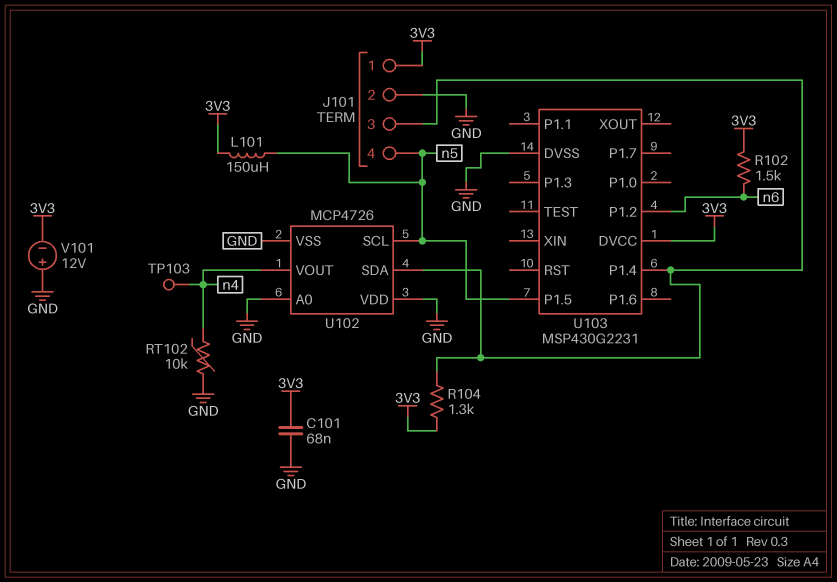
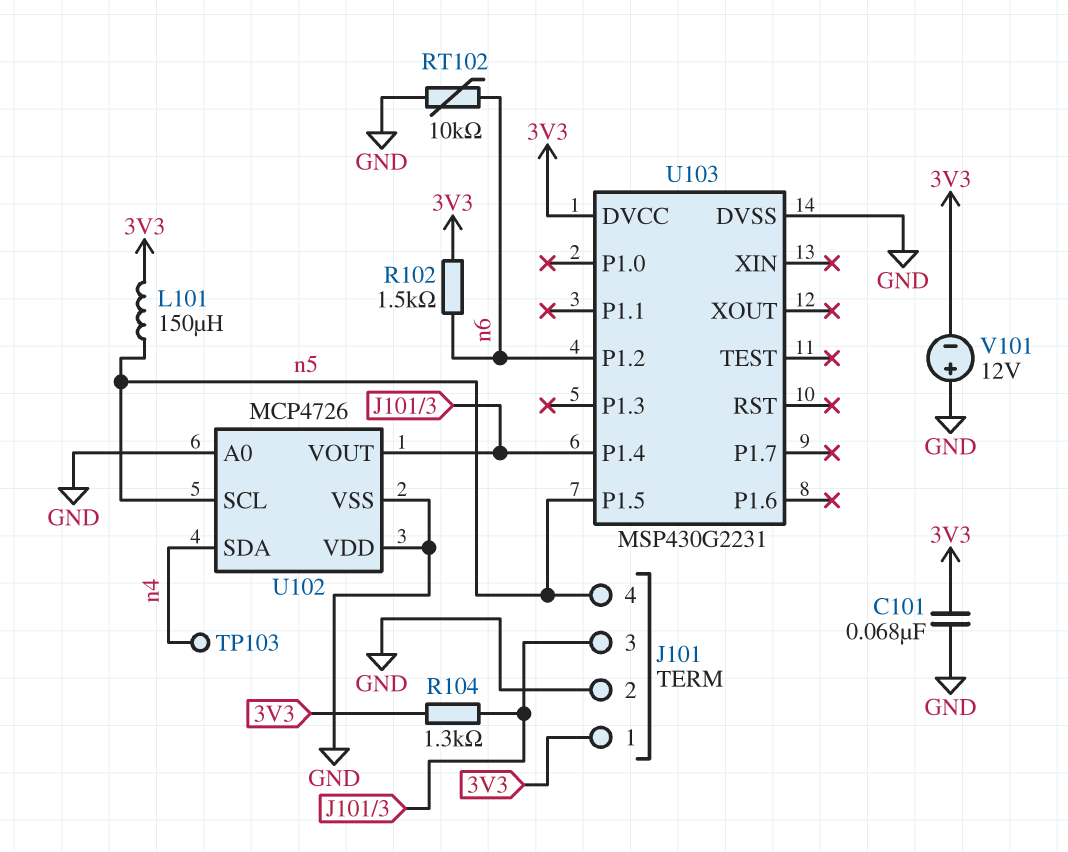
RT102: 10k (GND, n4) -> 10k (GND, n6)
U102 pin SDA: J101/3 -> n4
U102 pin VOUT: n4 -> J101/3

